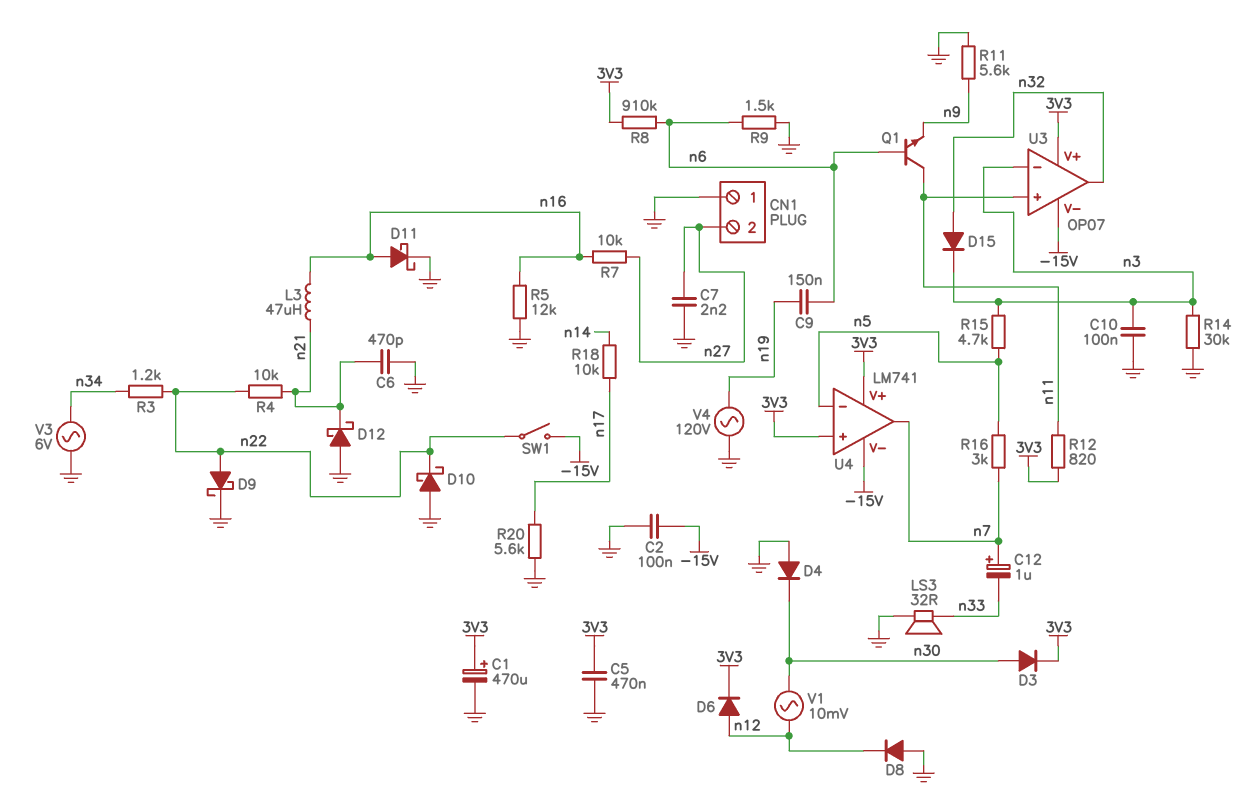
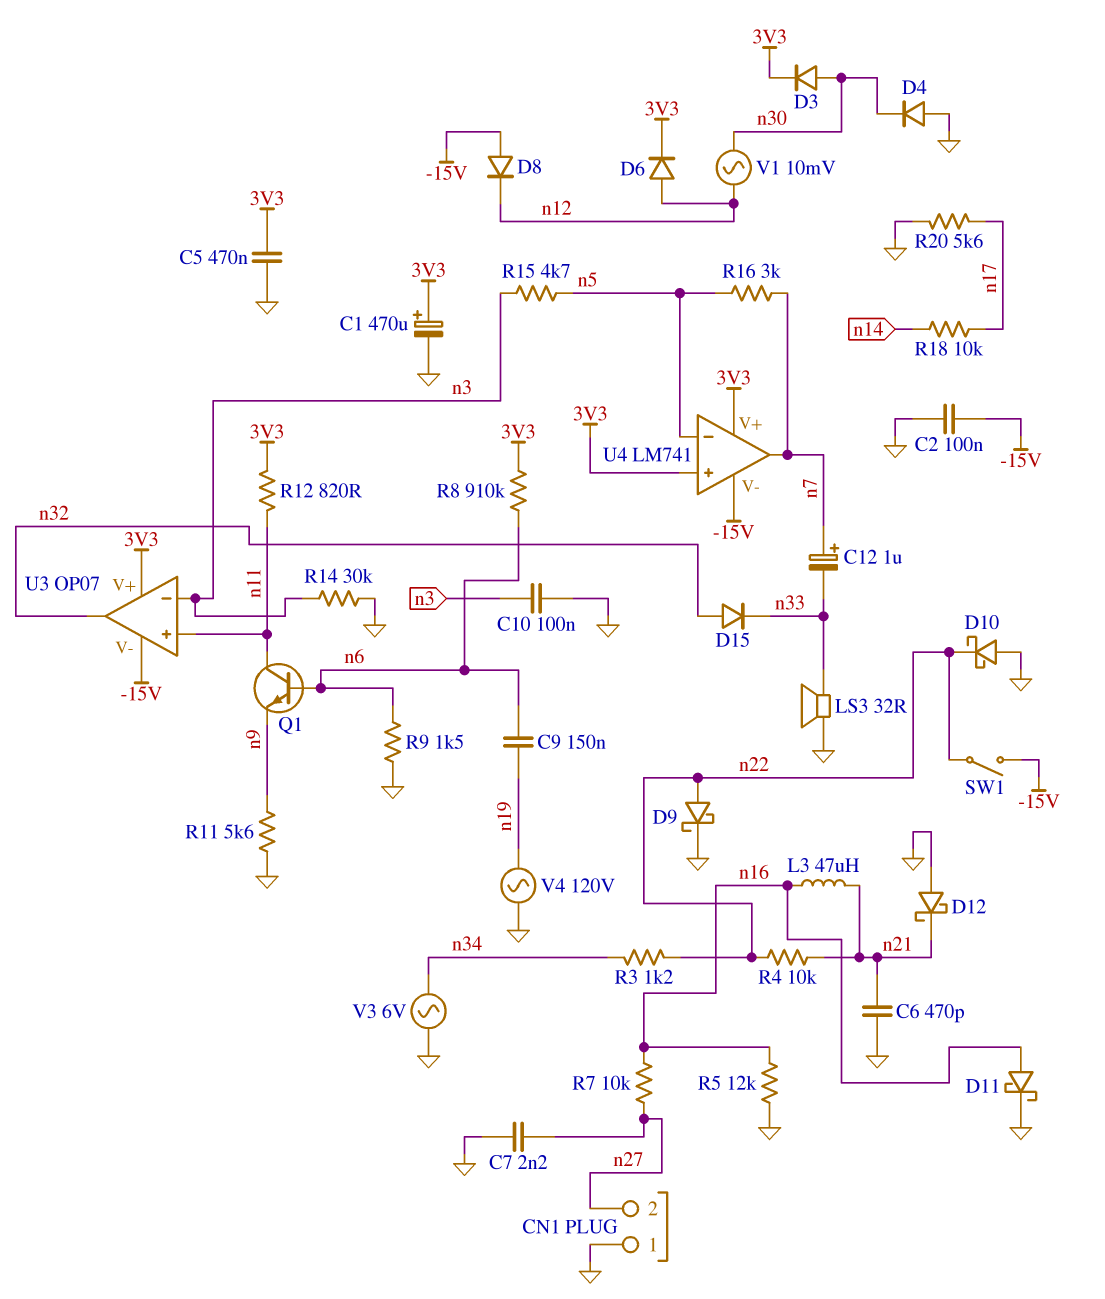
D8: diode (A GND, K n12) -> diode (A -15V, K n12)
D15: diode (A n32, K n3) -> diode (A n32, K n33)

